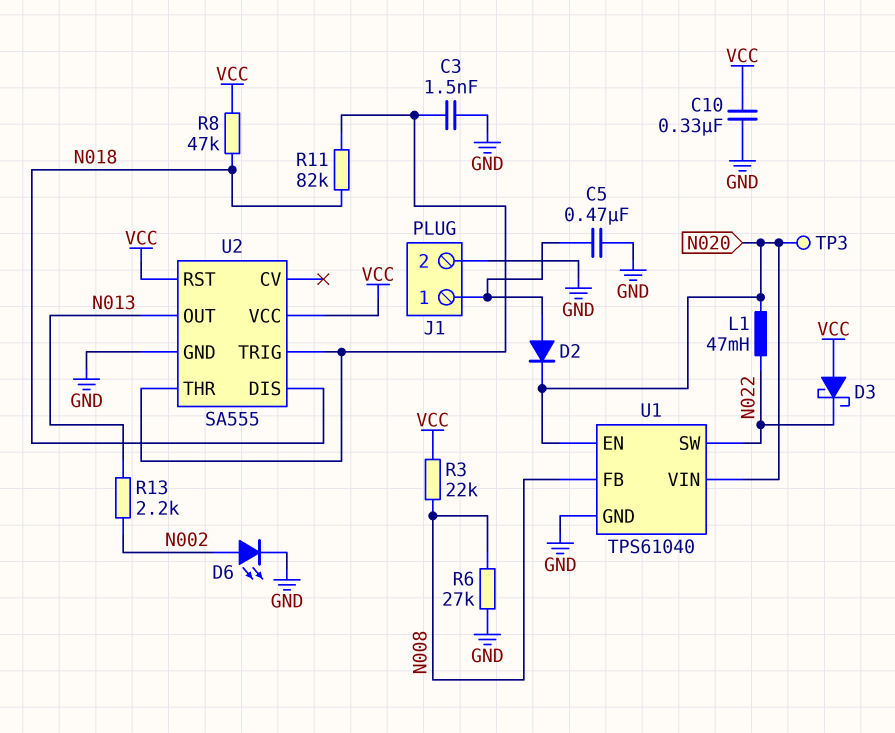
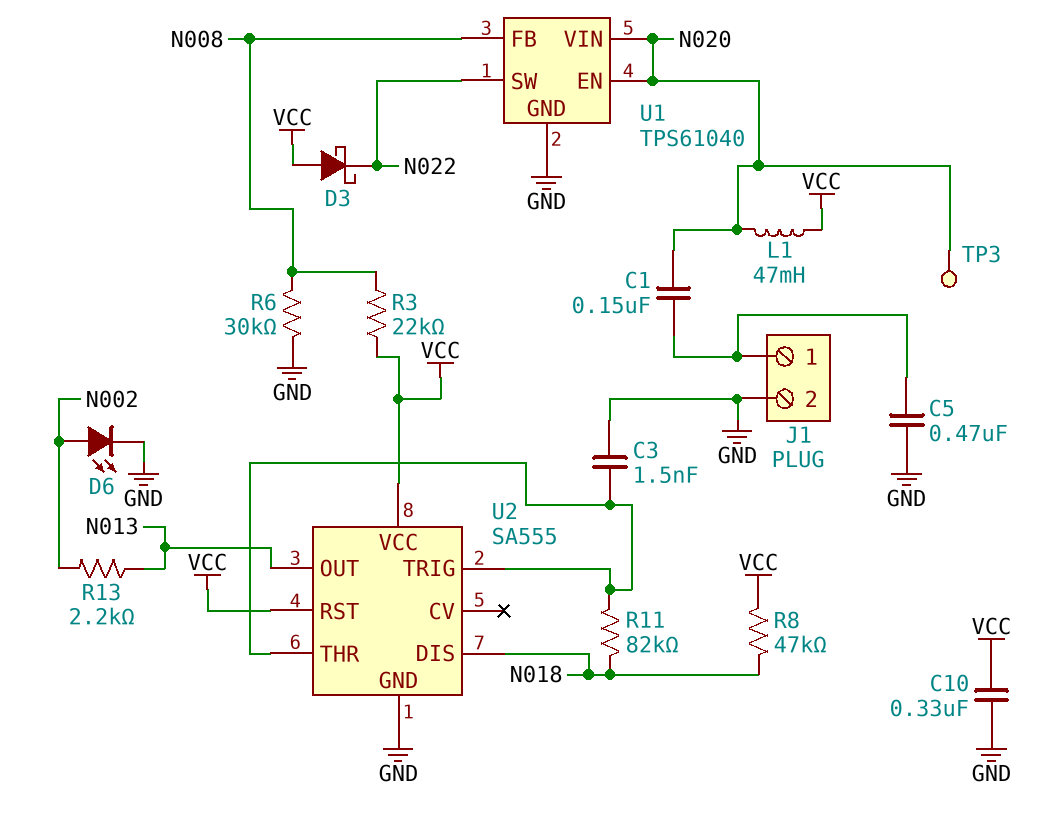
C1: none -> 150nF (J1/1, N020)
D2: diode (A J1/1, K N020) -> none
L1: 47mH (N020, N022) -> 47mH (N020, VCC)
R6: 27k (GND, N008) -> 30k (GND, N008)

